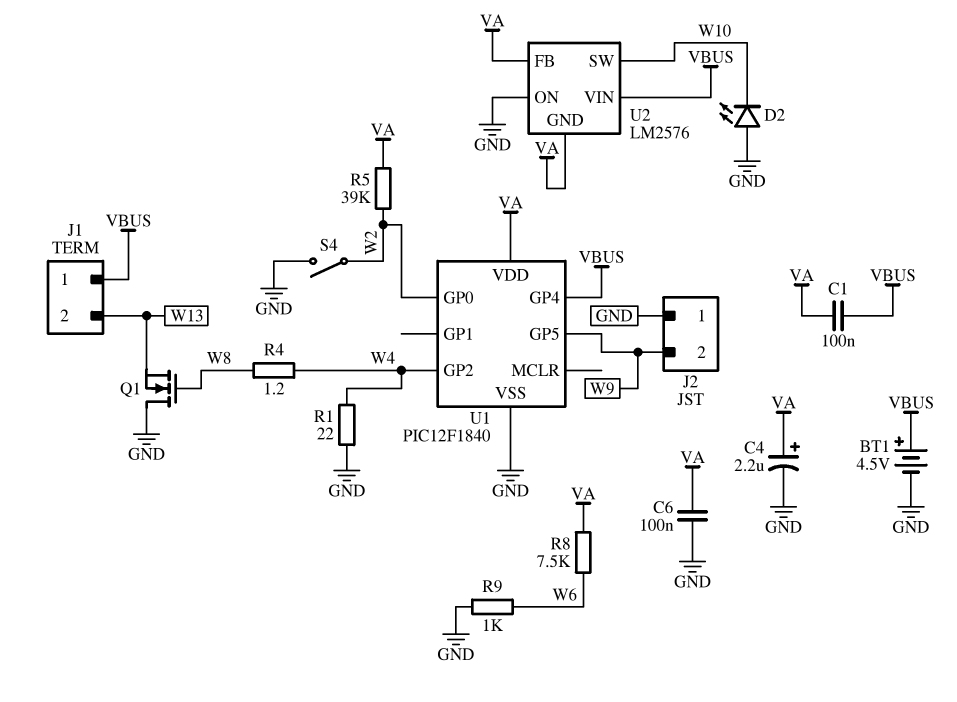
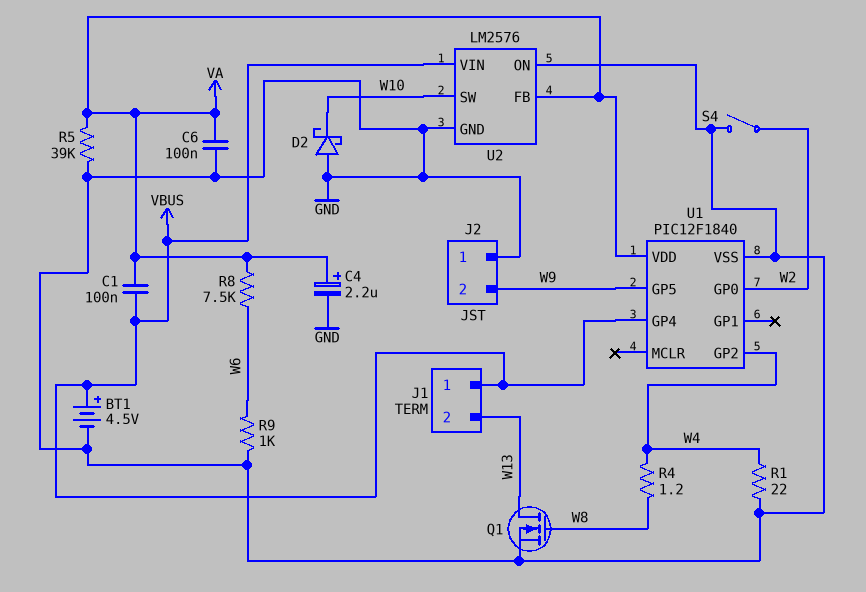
D2: LED (A GND, K W10) -> schottky (A GND, K W10)
Q1: NMOS (G W8, D GND, S W13) -> NMOS (G W8, D W13, S GND)
R5: 39k (VA, W2) -> 39k (GND, VA)
U2 pin GND: VA -> GND

